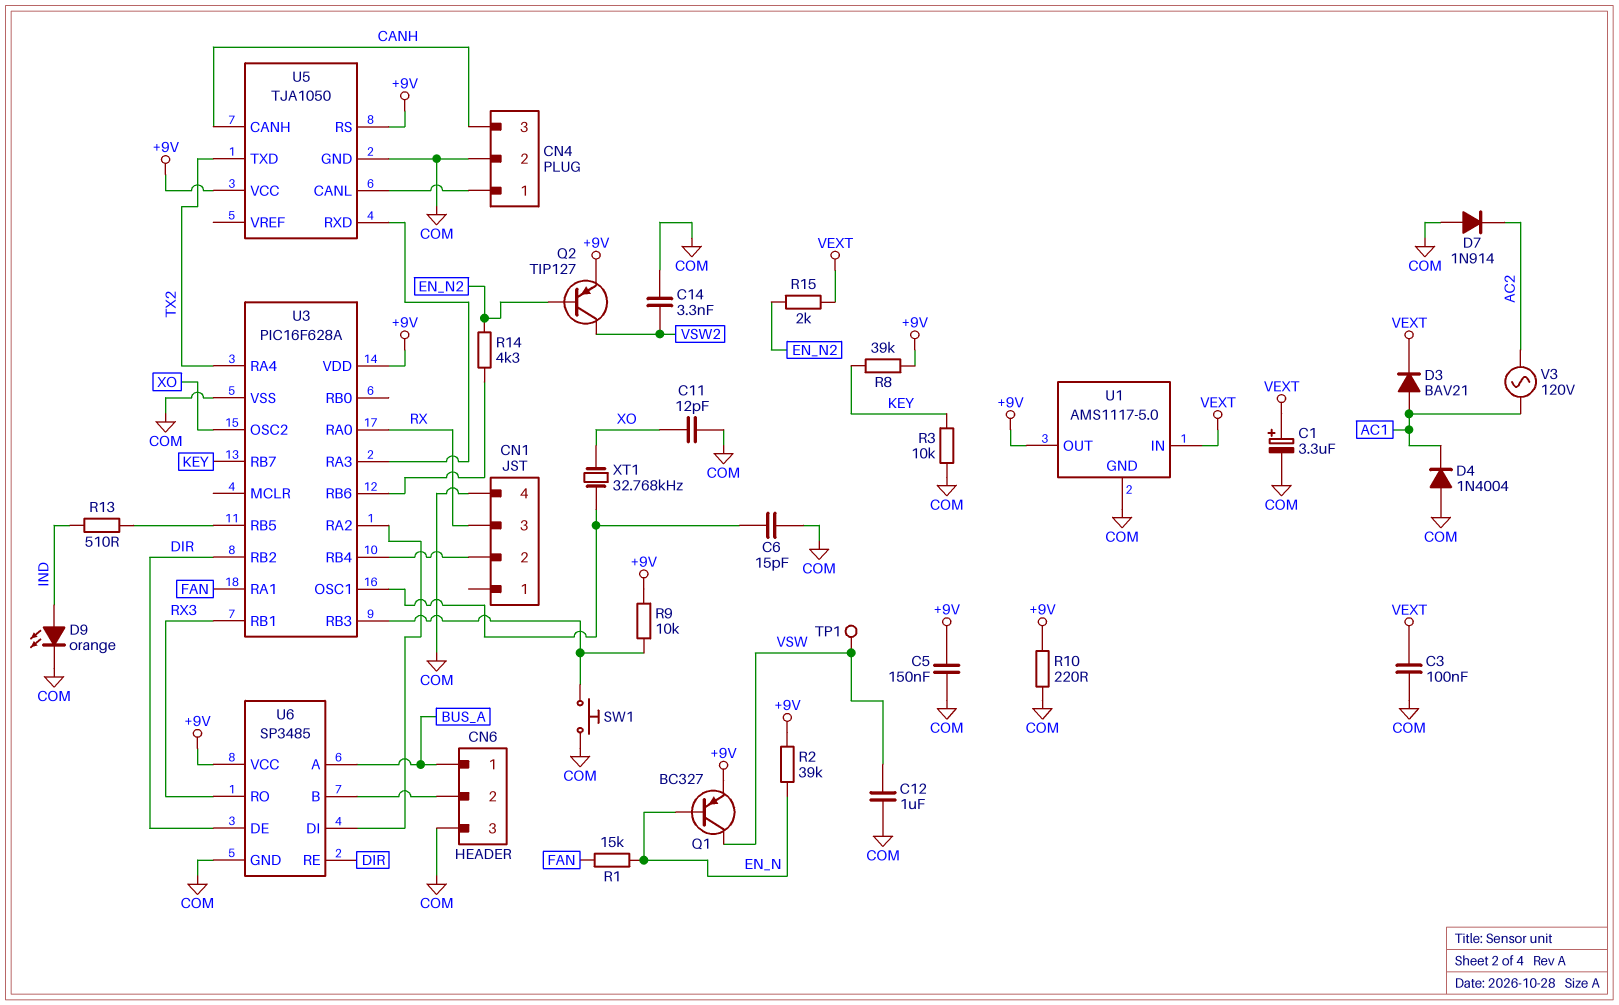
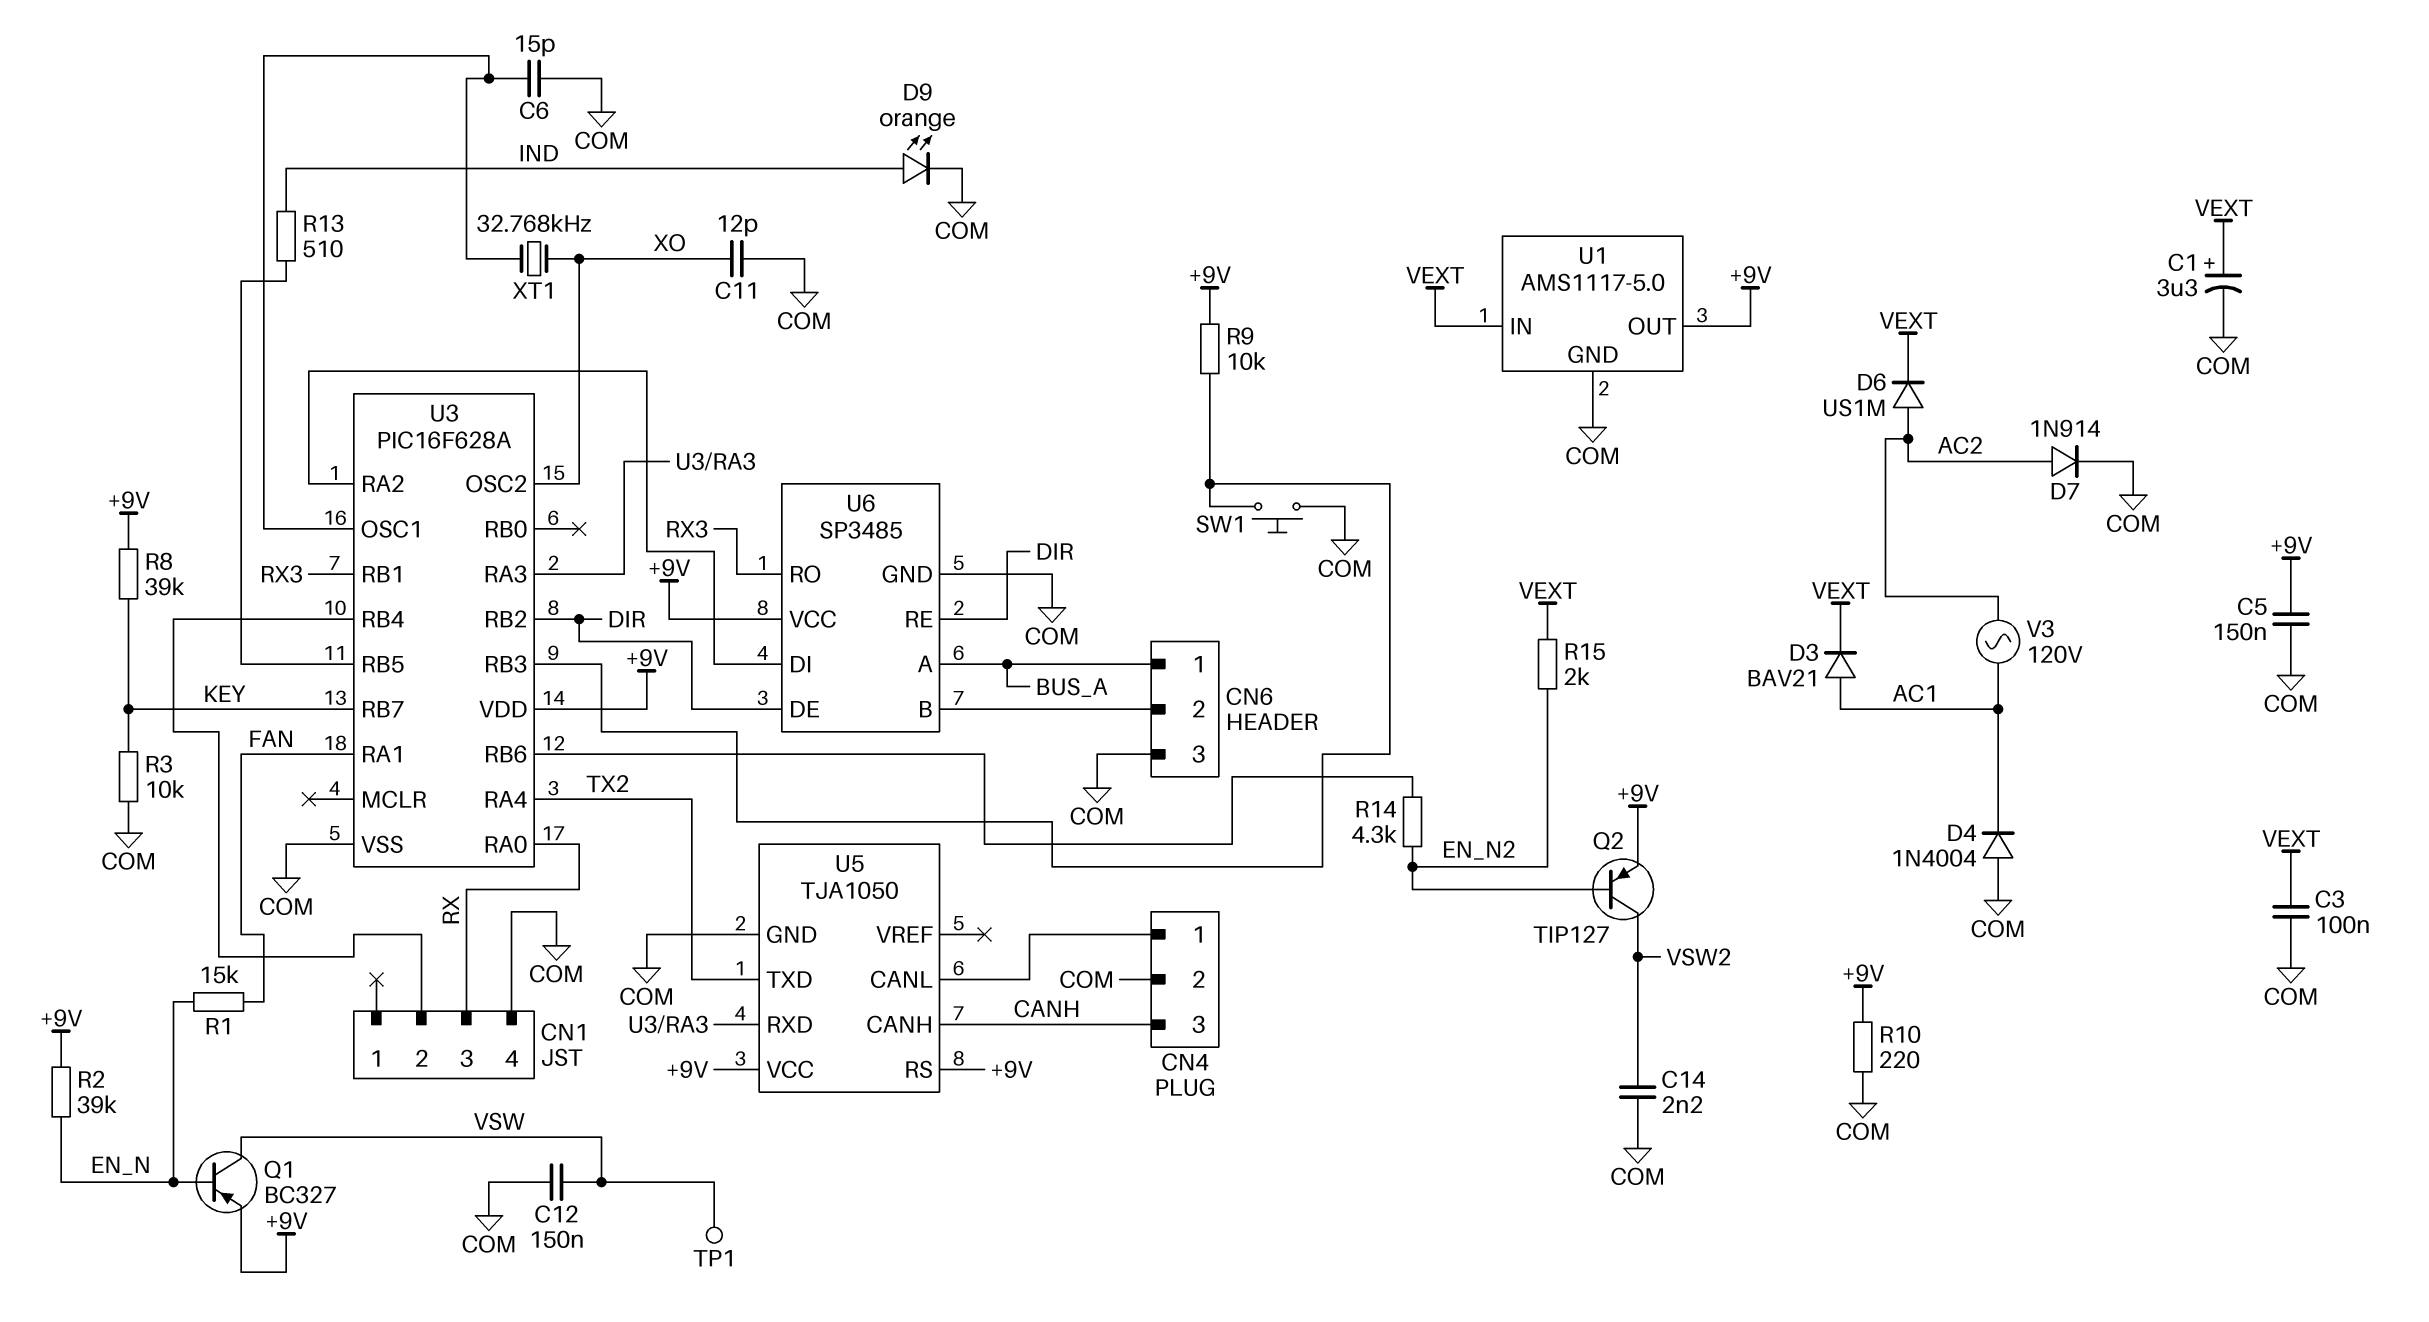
C12: 1uF (COM, VSW) -> 150nF (COM, VSW)
C14: 3.3nF (COM, VSW2) -> 2.2nF (COM, VSW2)
D6: none -> diode US1M (A AC2, K VEXT)
D7: diode 1N914 (A COM, K AC2) -> diode 1N914 (A AC2, K COM)

